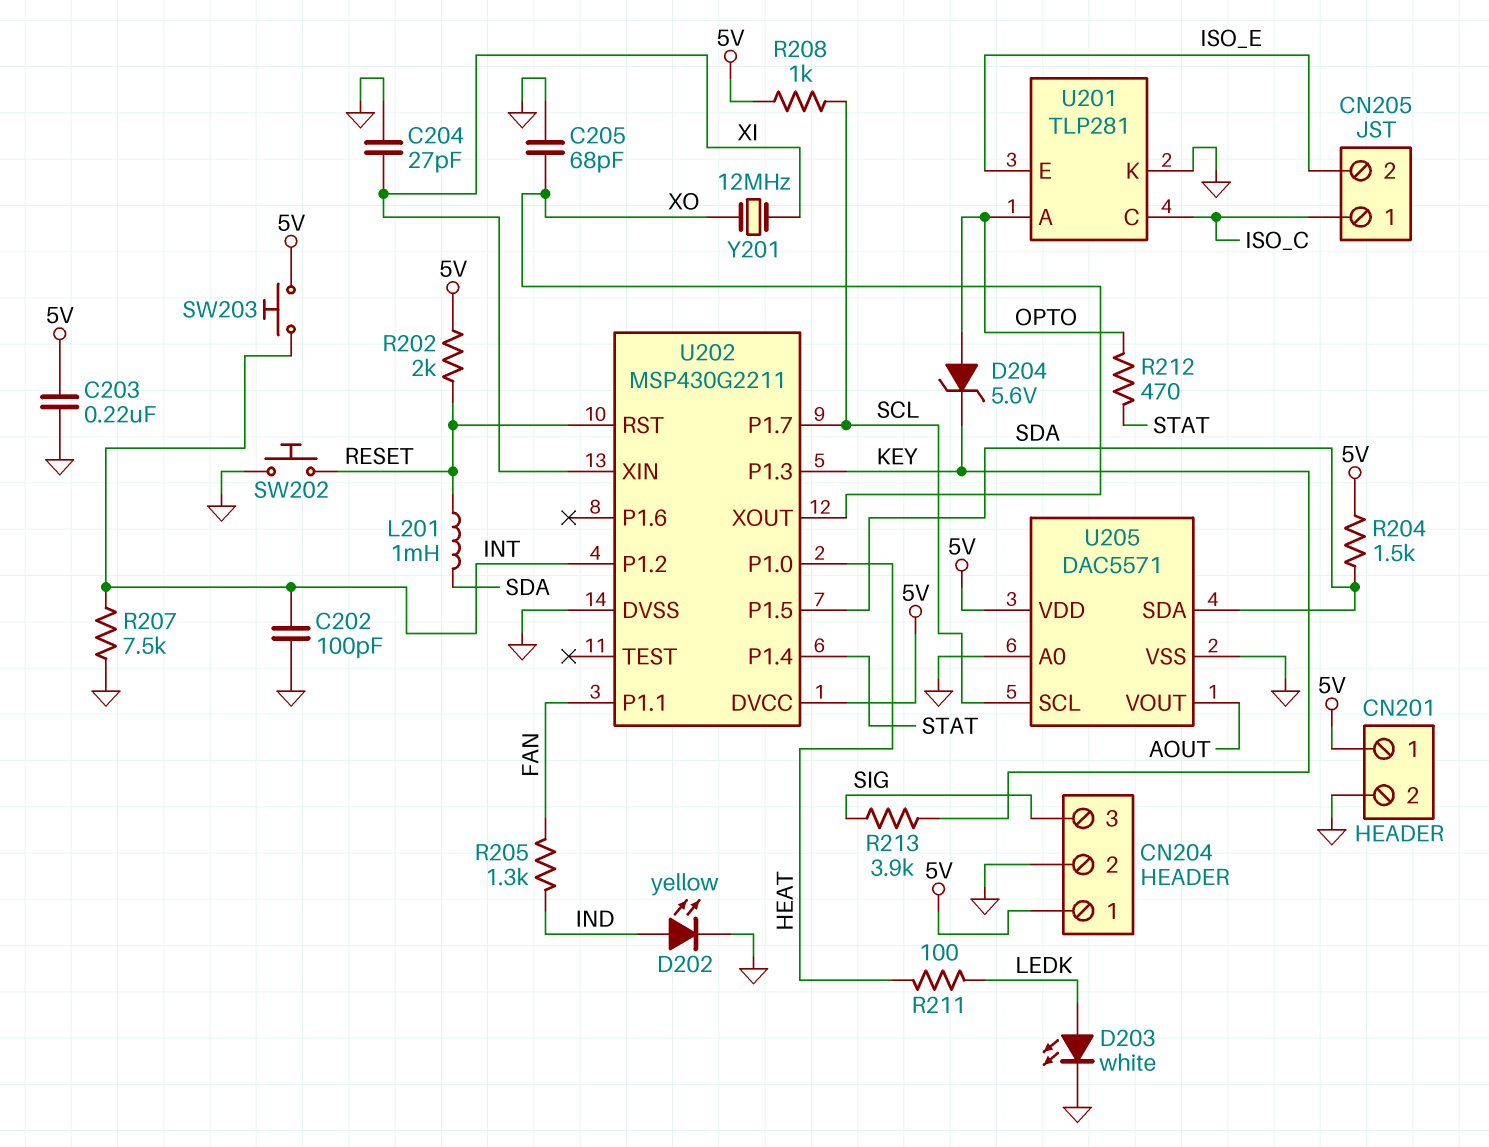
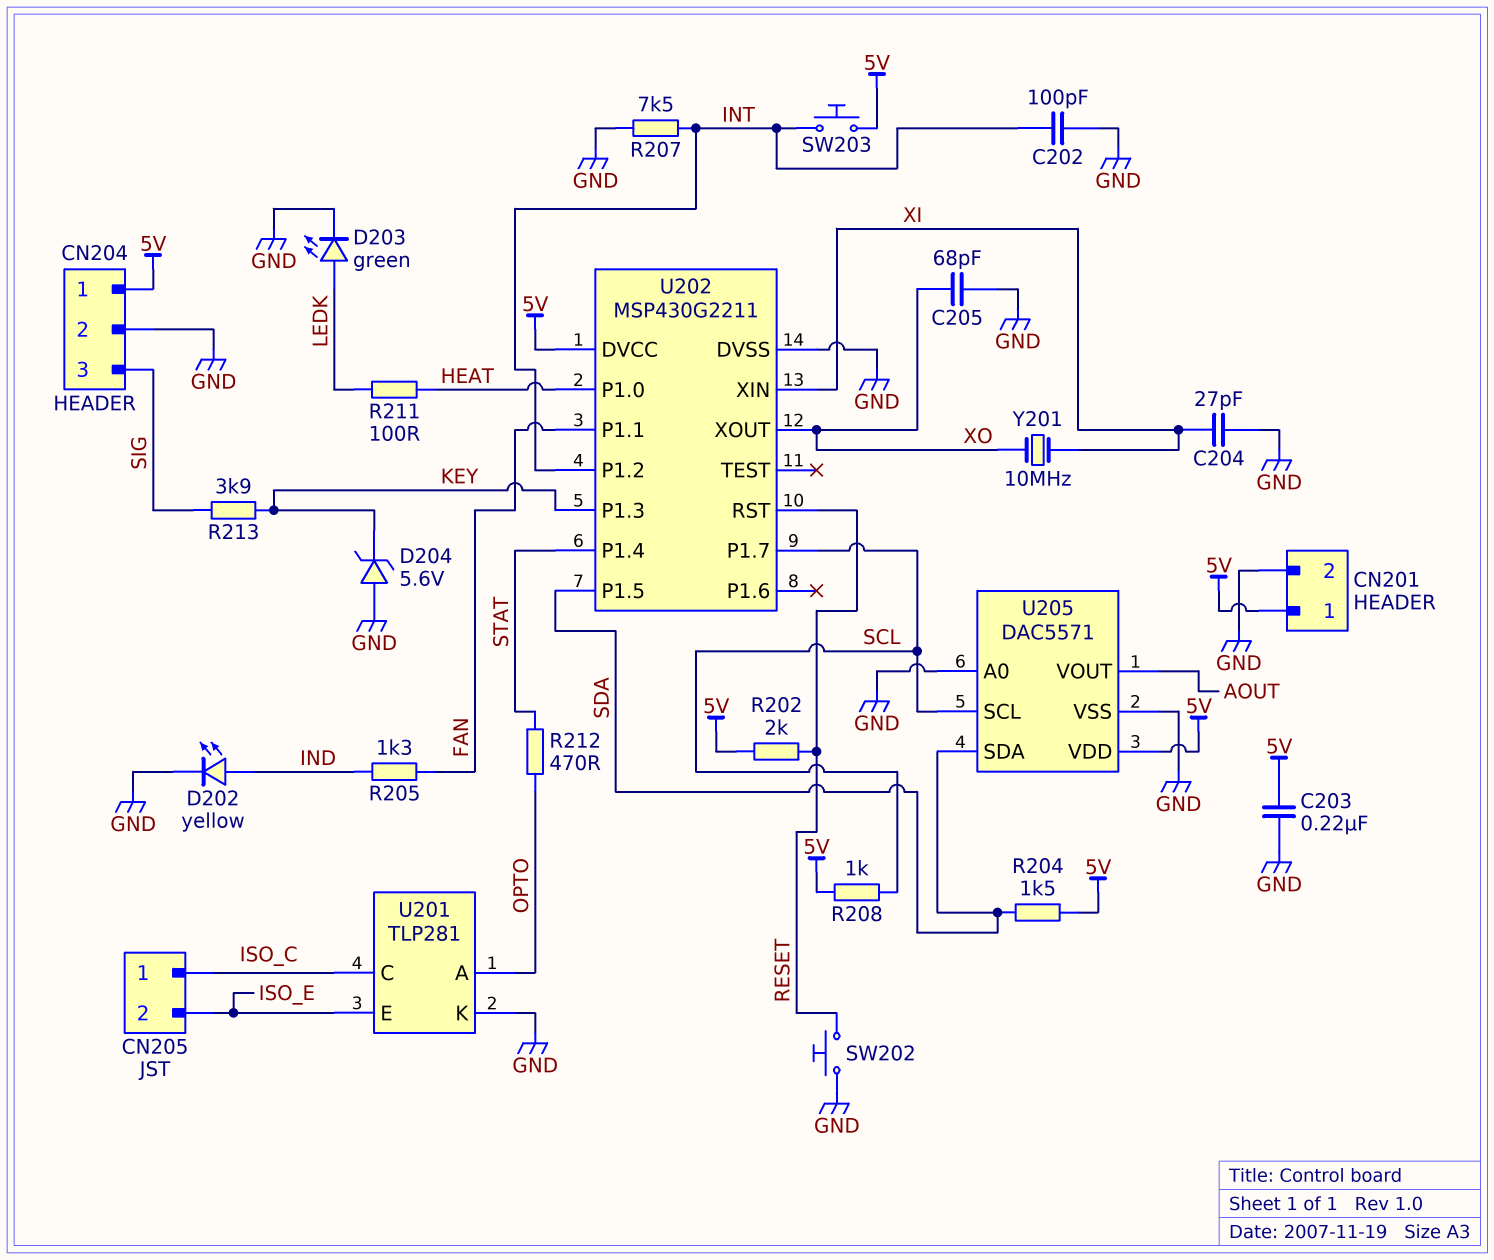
D203: LED white (A LEDK, K GND) -> LED green (A LEDK, K GND)
D204: zener 5.6V (A OPTO, K KEY) -> zener 5.6V (A GND, K KEY)
L201: 1mH (RESET, SDA) -> none
Y201: 12MHz (XI, XO) -> 10MHz (XI, XO)

